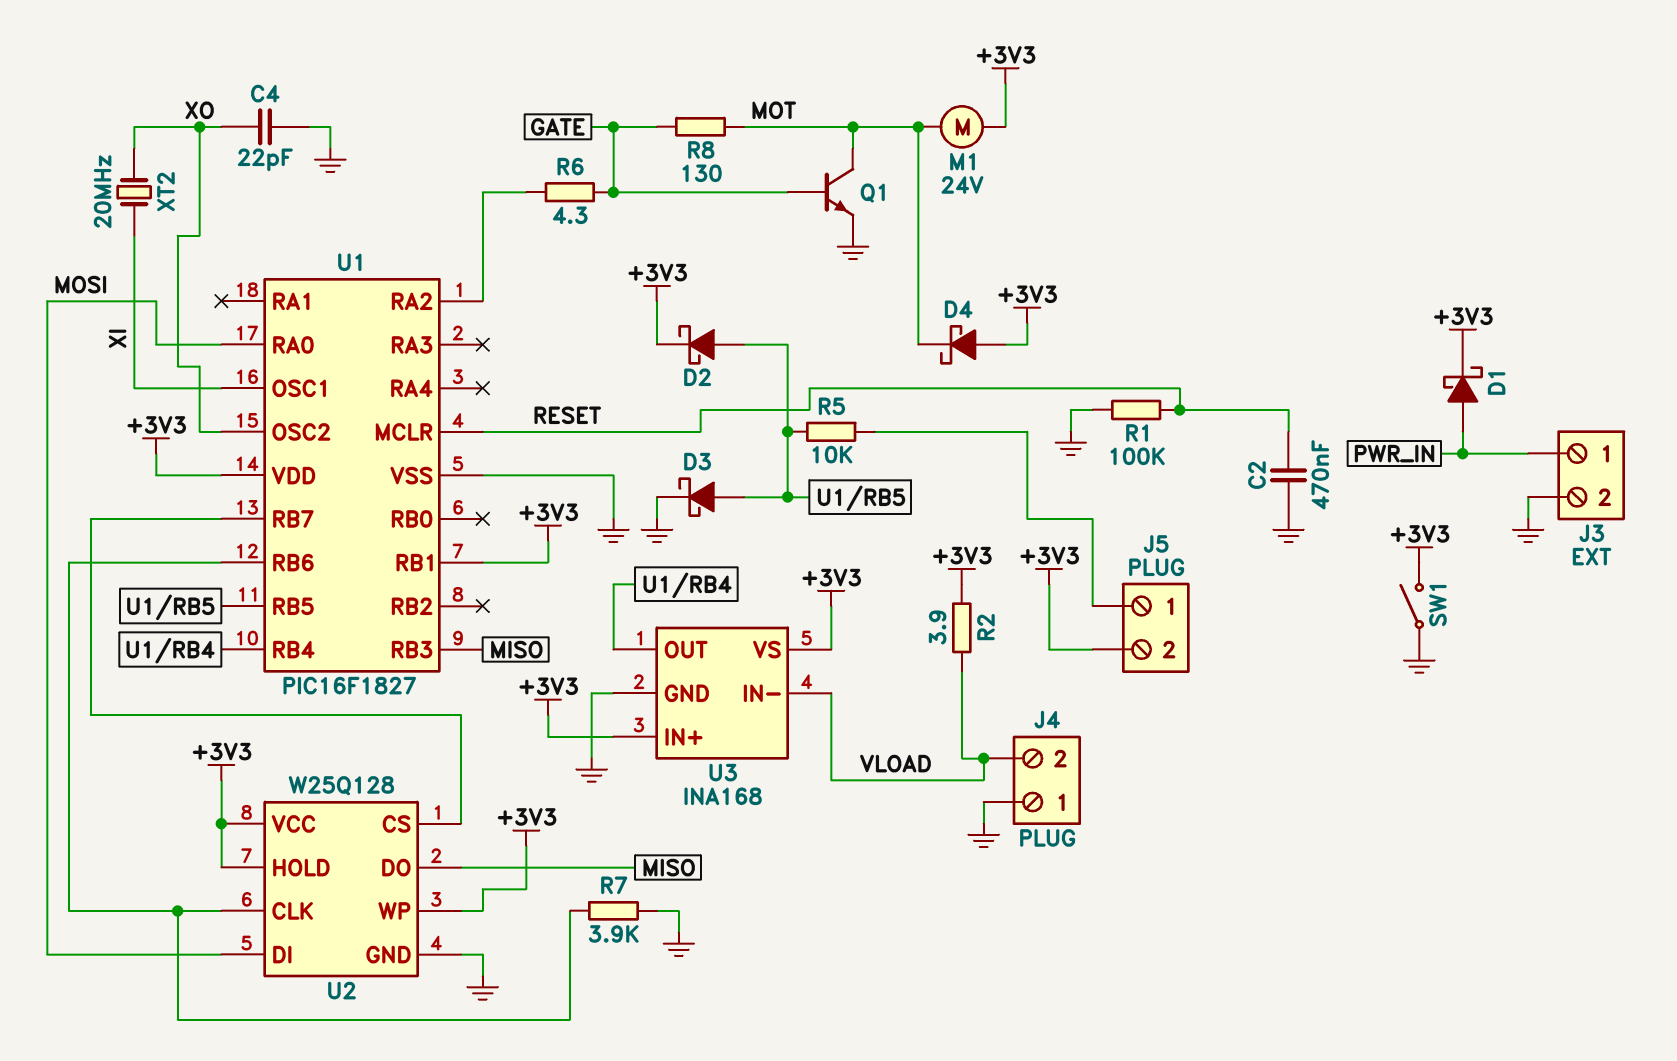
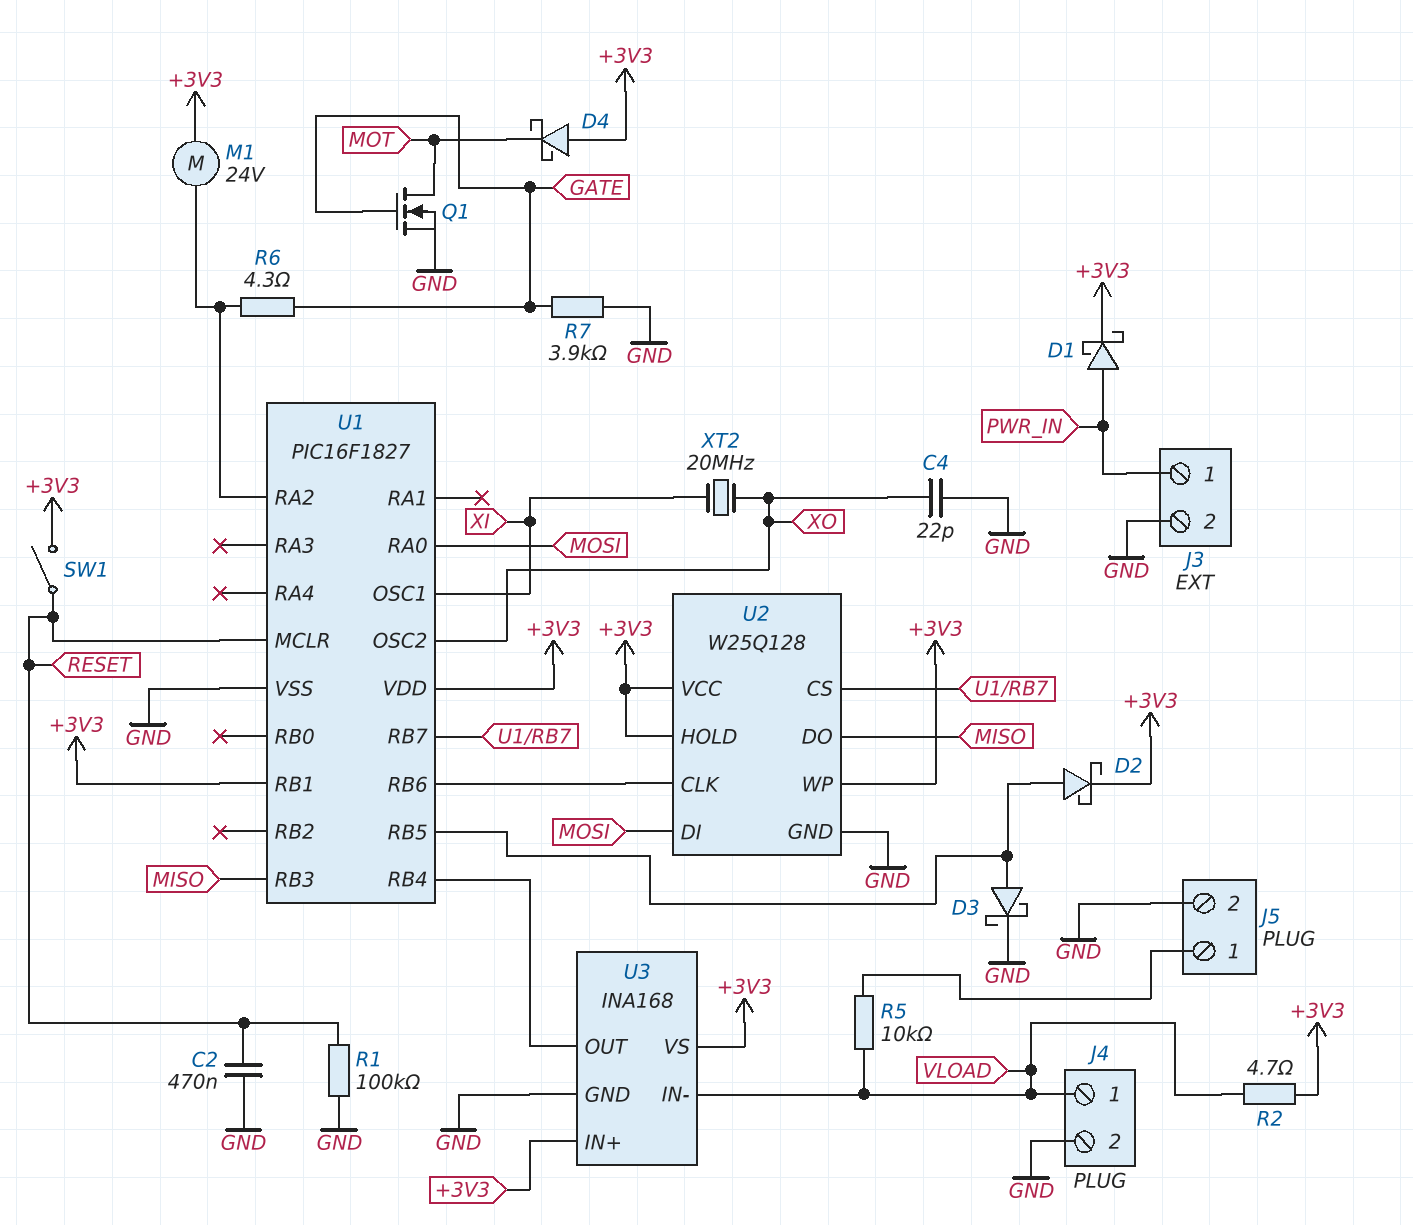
J4 pin 1: GND -> VLOAD
J4 pin 2: VLOAD -> GND
J5 pin 2: +3V3 -> GND
M1: motor 24V (+3V3, MOT) -> motor 24V (+3V3, U1/RA2)
Q1: NPN (B GATE, C MOT, E GND) -> NMOS (G GATE, D MOT, S GND)
R2: 3.9 (+3V3, VLOAD) -> 4.7 (+3V3, VLOAD)
R5: 10k (J5/1, U1/RB5) -> 10k (J5/1, VLOAD)
R7: 3.9k (GND, U1/RB6) -> 3.9k (GATE, GND)
R8: 130 (GATE, MOT) -> none
SW1: switch (+3V3, GND) -> switch (+3V3, RESET)

